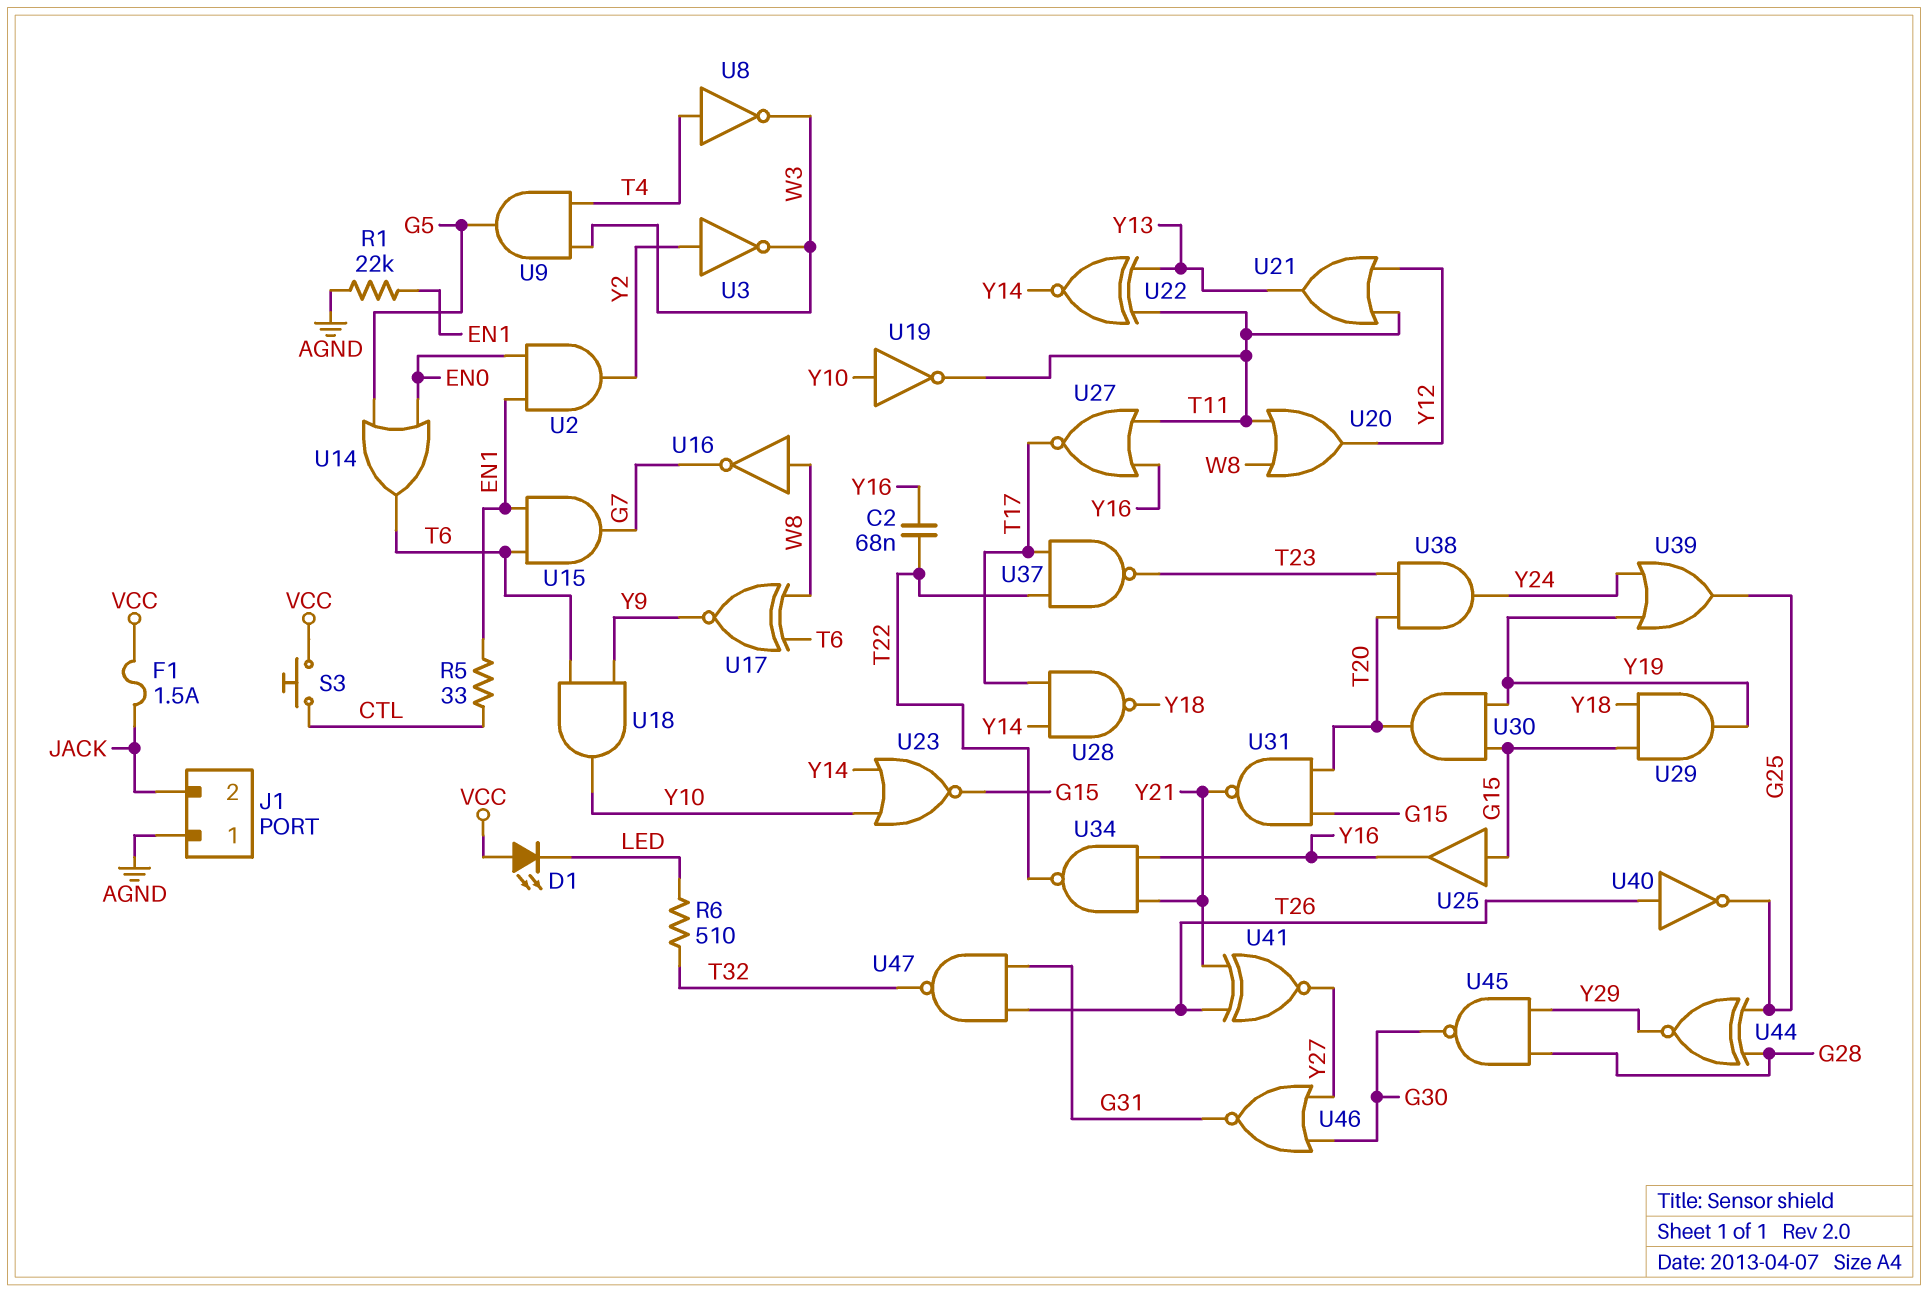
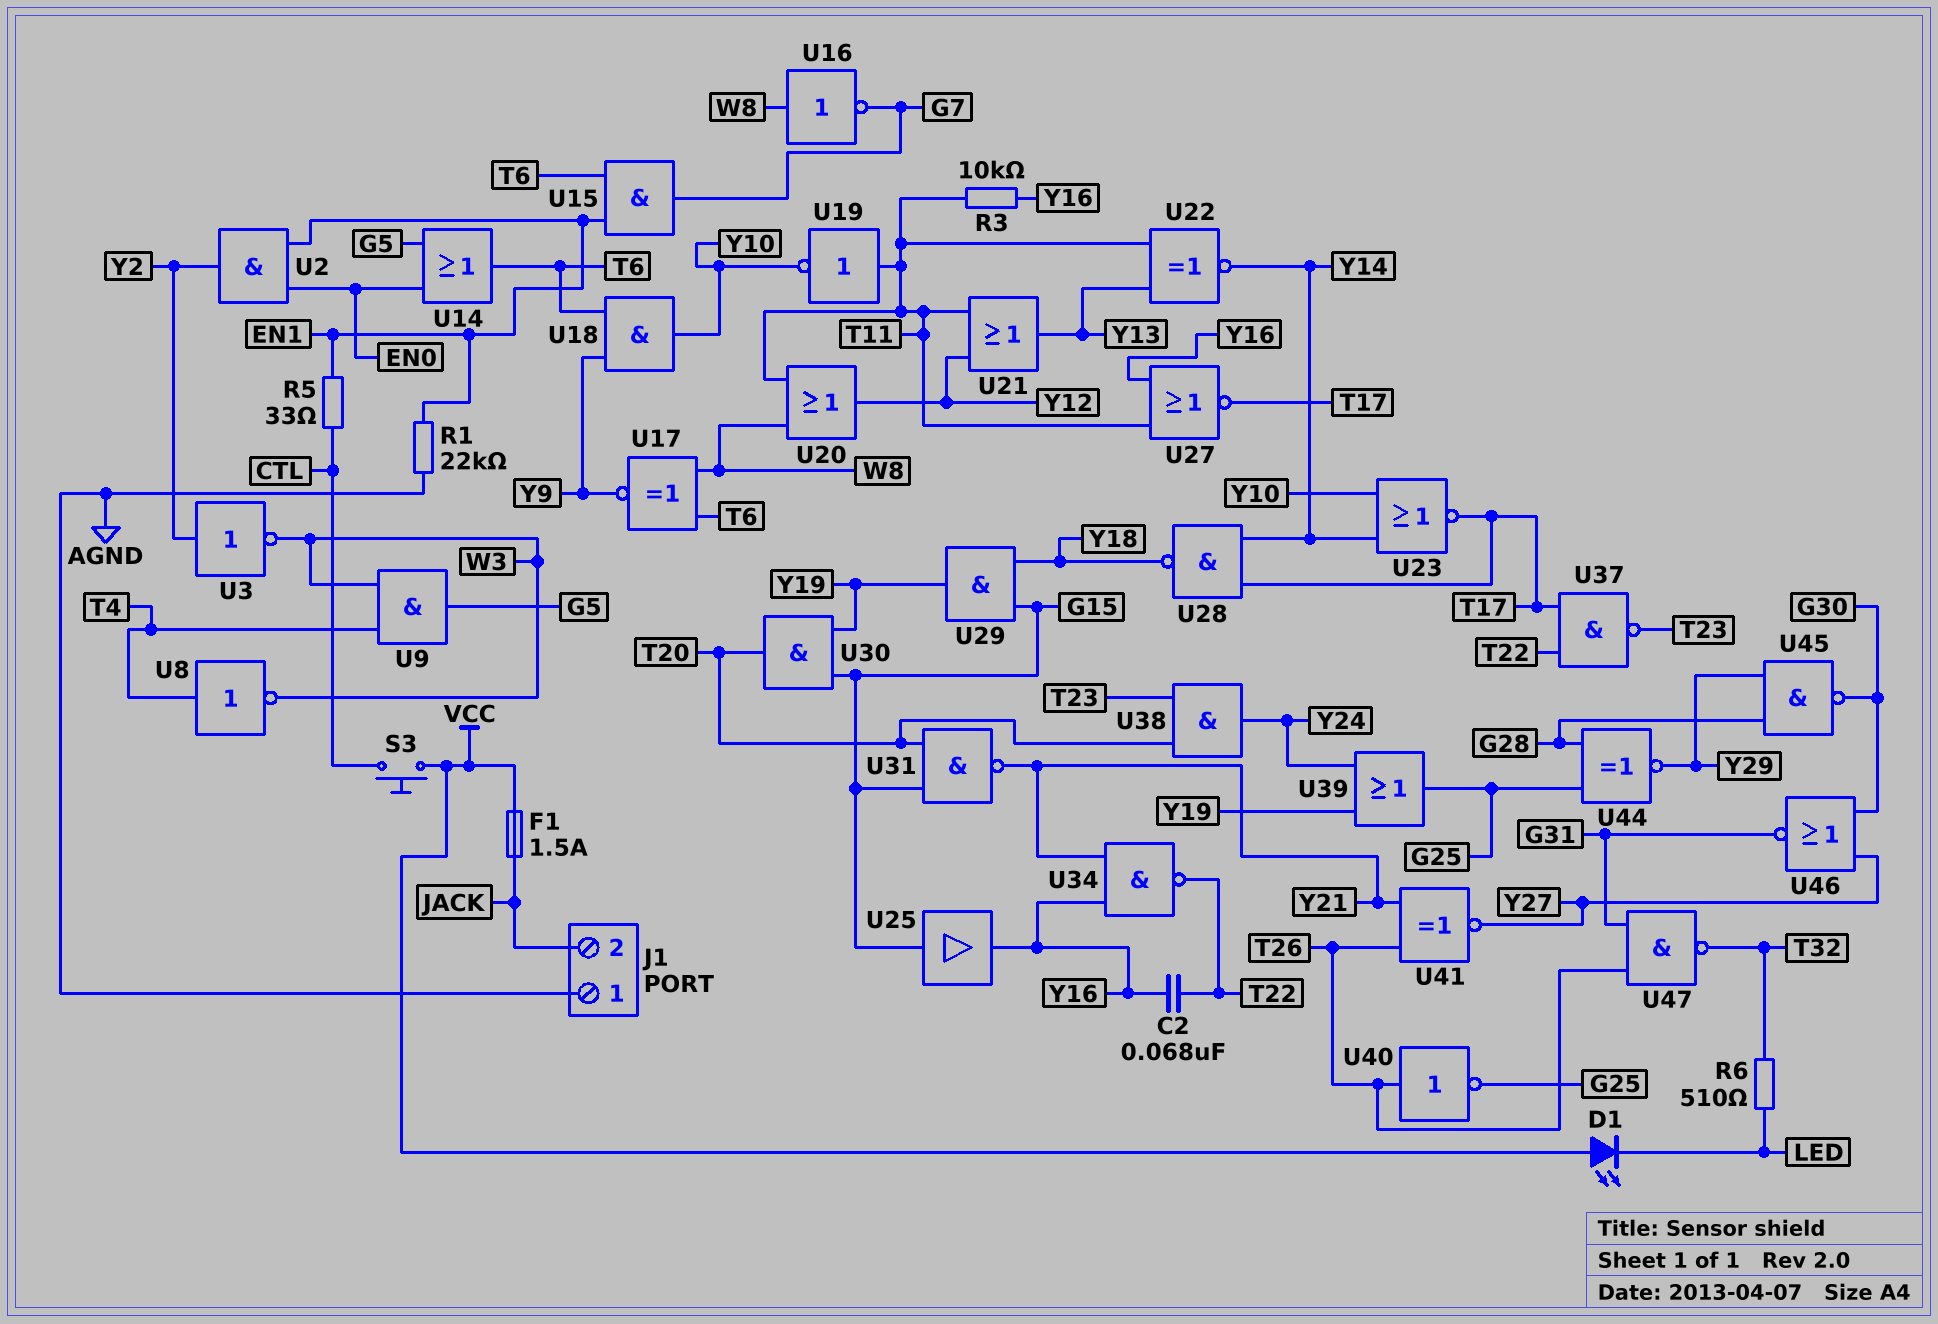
R3: none -> 10k (T11, Y16)
U19: NOT (in Y10, out T11) -> NOT (in T11, out Y10)
U23: NOR (in Y10, in Y14, out G15) -> NOR (in Y10, in Y14, out T17)

